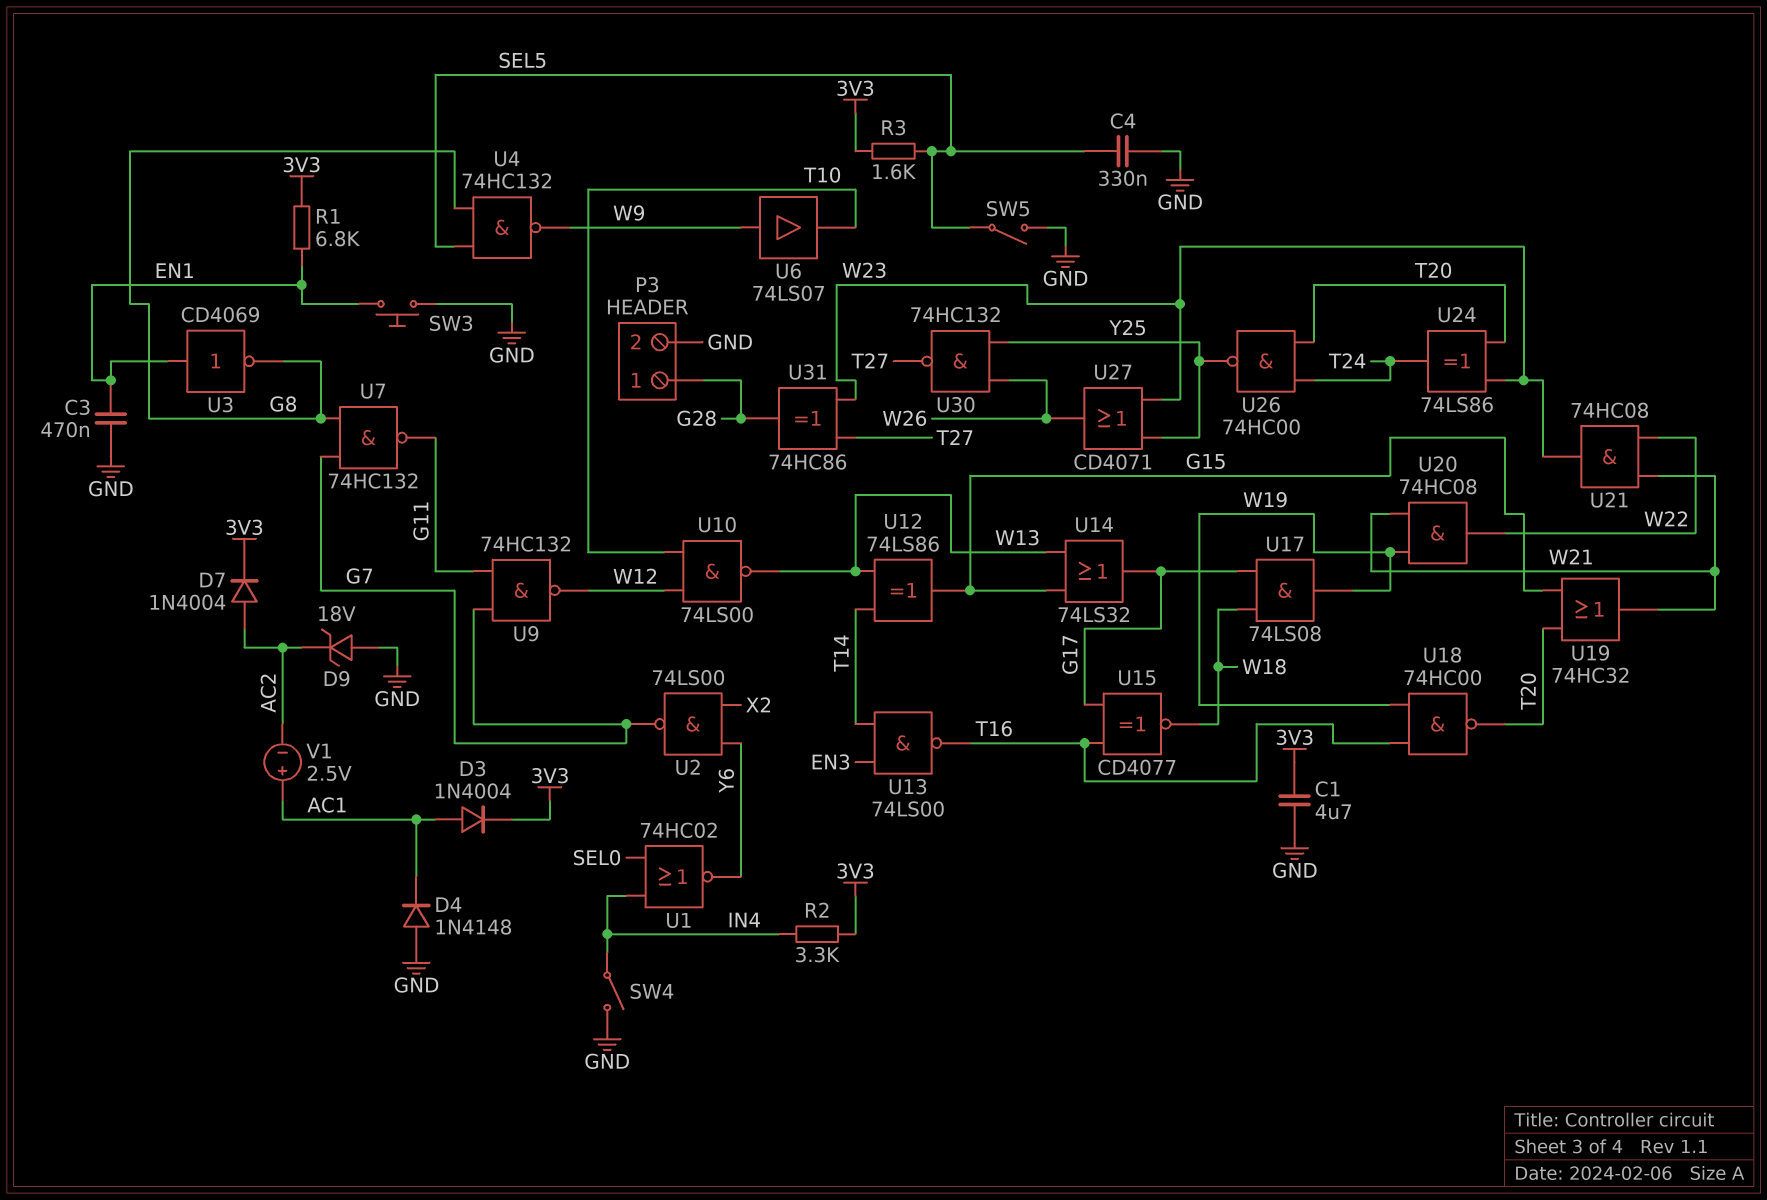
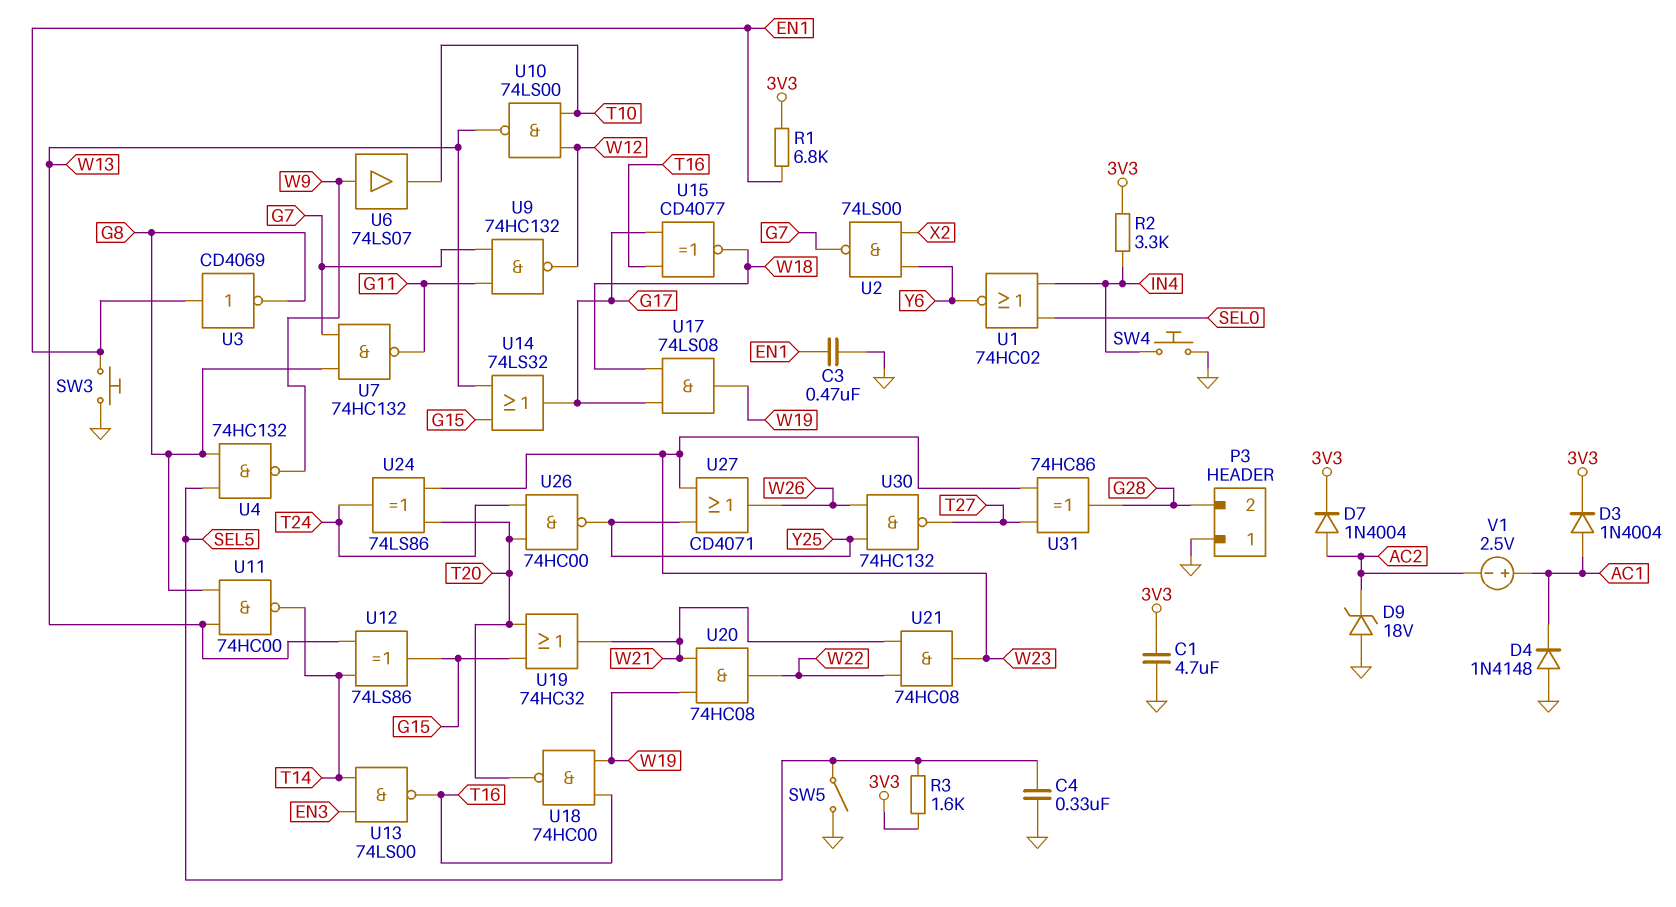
P3 pin 1: G28 -> GND
P3 pin 2: GND -> G28
SW4: switch (GND, IN4) -> button (GND, IN4)
U11: none -> NAND 74HC00 (in G8, in W13, out T14)

